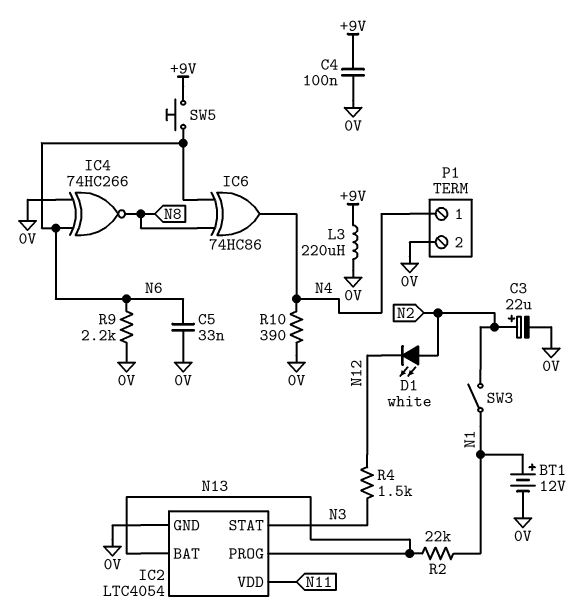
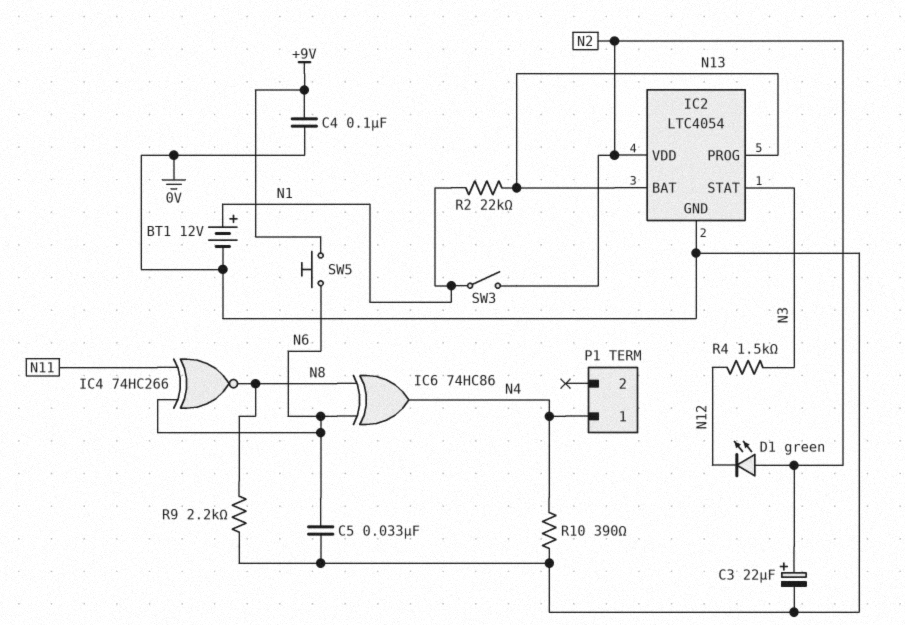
D1: LED white (A N2, K N12) -> LED green (A N2, K N12)
IC2 pin VDD: N11 -> N2
IC4: XNOR 74HC266 (in 0V, in N6, out N8) -> XNOR 74HC266 (in N6, in N11, out N8)
L3: 220uH (+9V, 0V) -> none
P1 pin 2: 0V -> none
R9: 2.2k (0V, N6) -> 2.2k (0V, N8)

